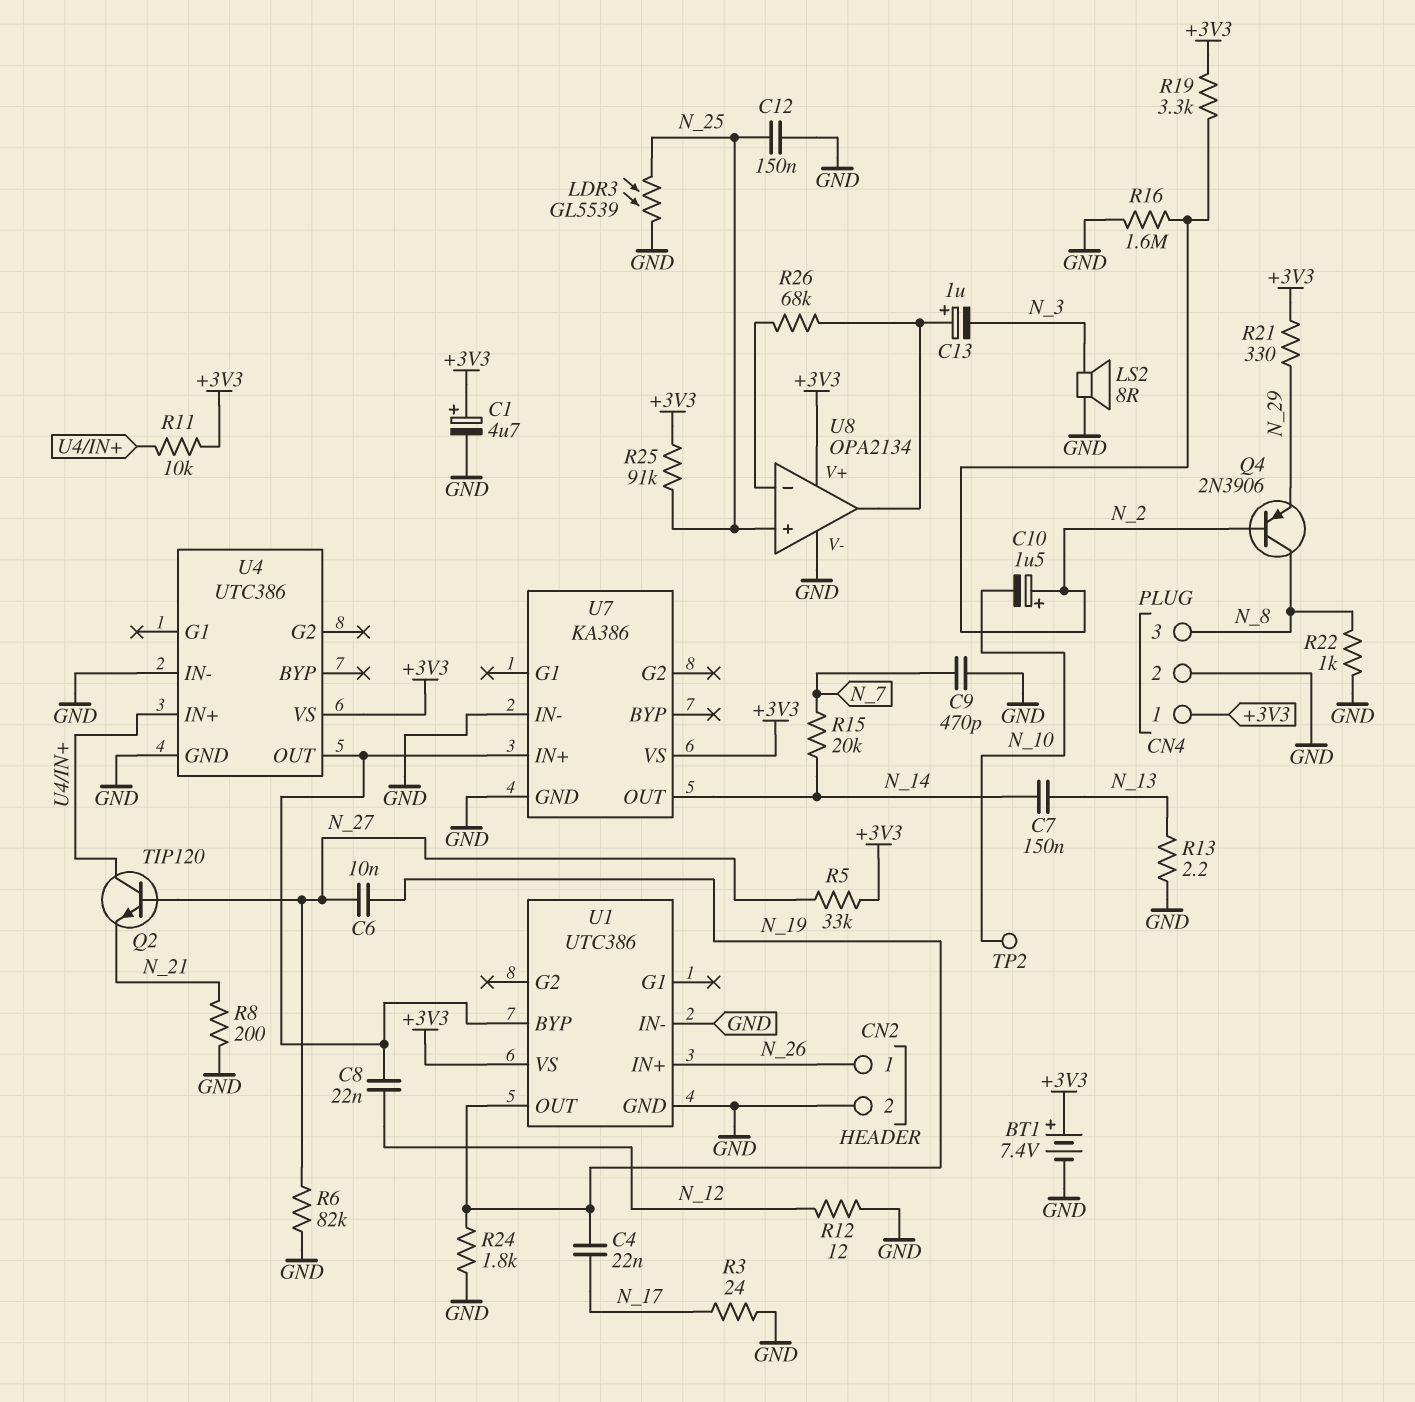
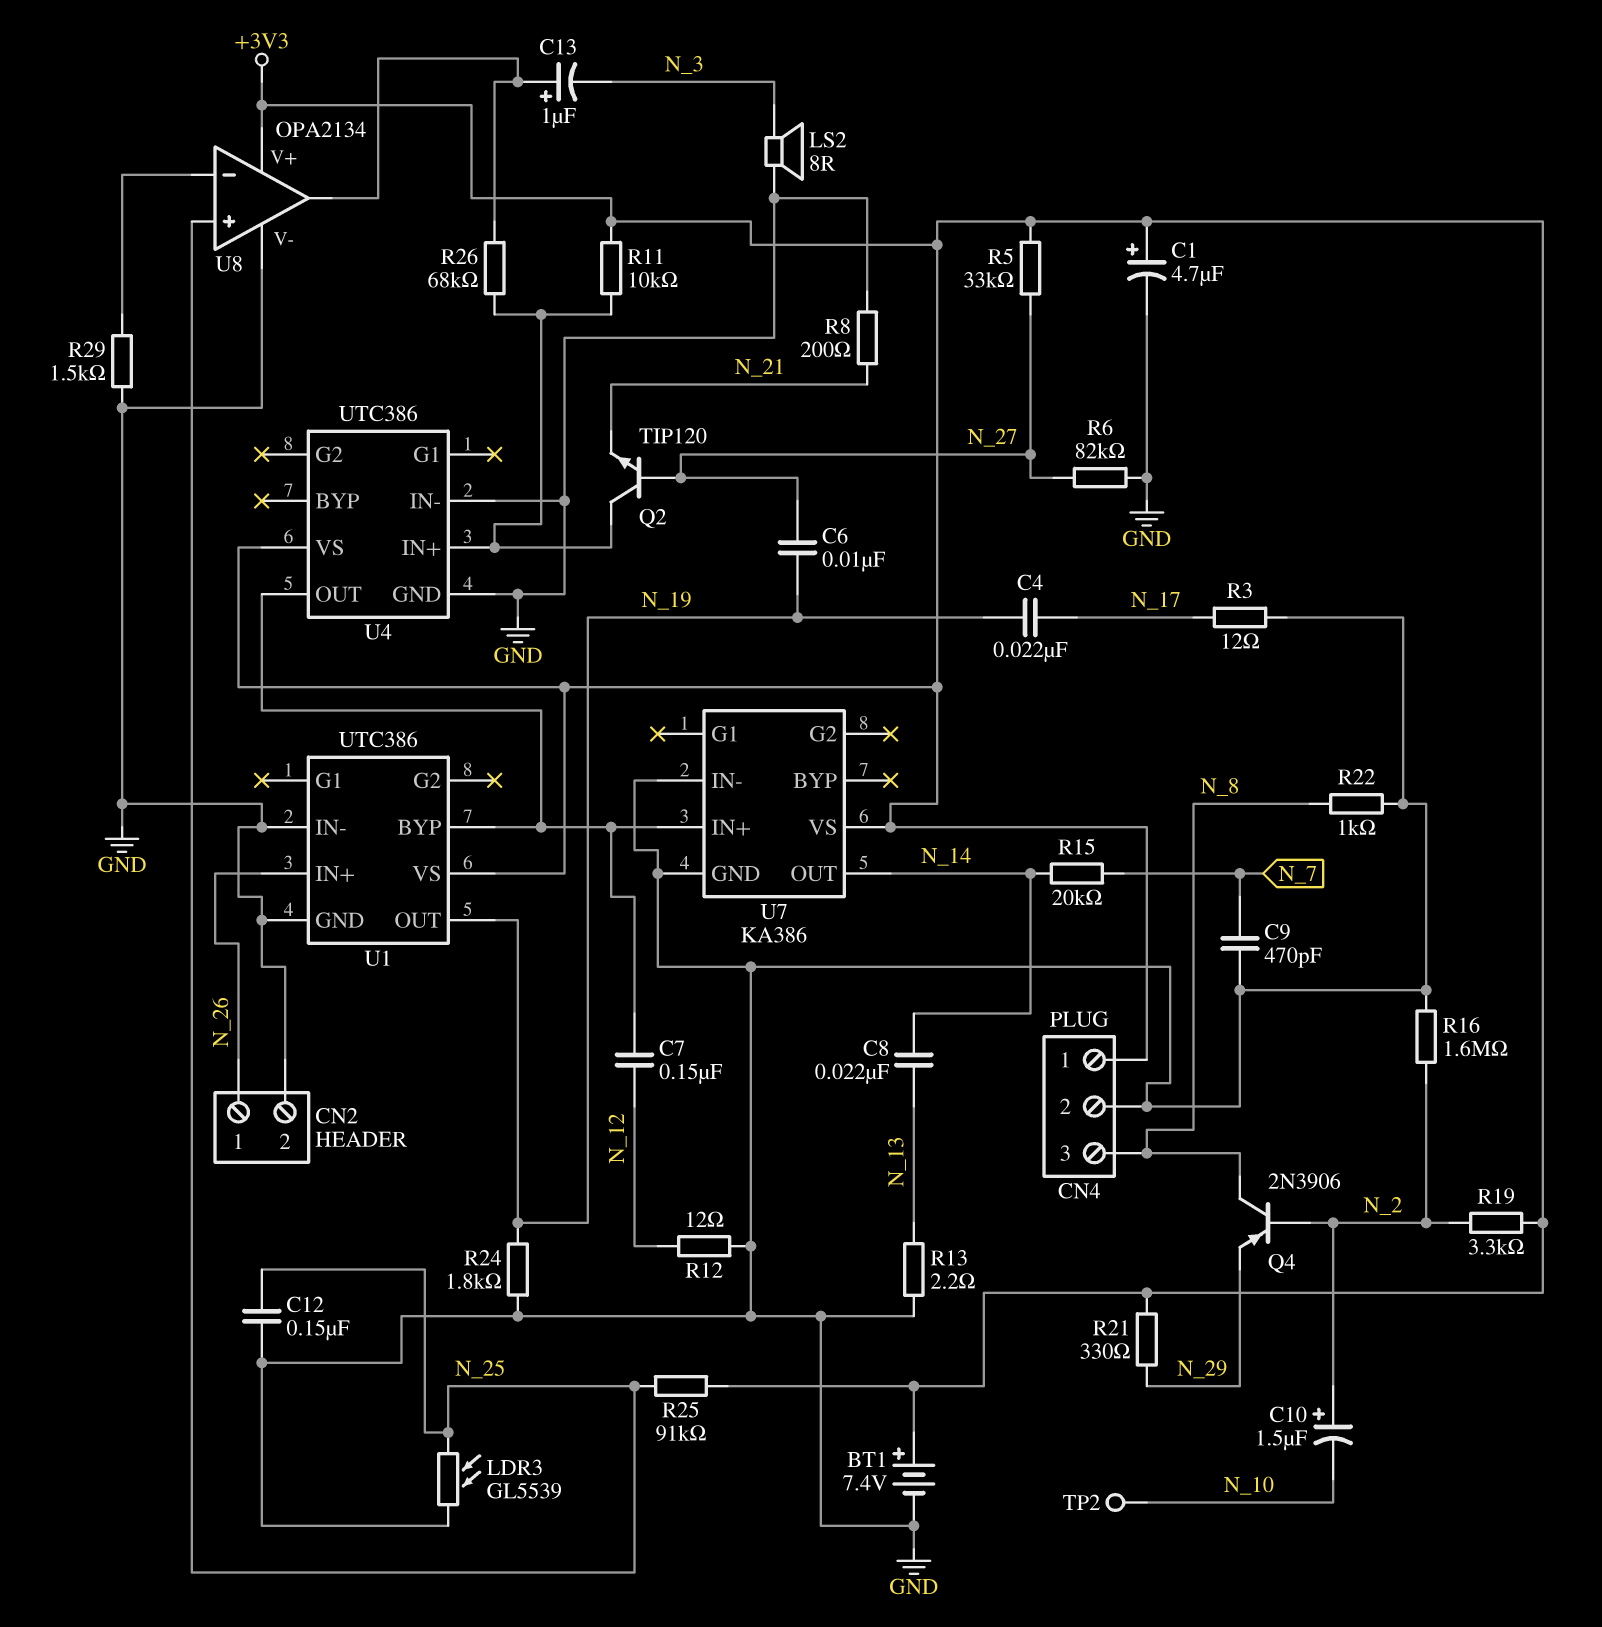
C7: 150nF (N_13, N_14) -> 150nF (N_12, U1/BYP)
C8: 22nF (N_12, U1/BYP) -> 22nF (N_13, N_14)
R3: 24 (GND, N_17) -> 12 (GND, N_17)
R26: 68k (U8/in-, U8/out) -> 68k (U4/IN+, U8/out)
R29: none -> 1.5k (GND, U8/in-)

